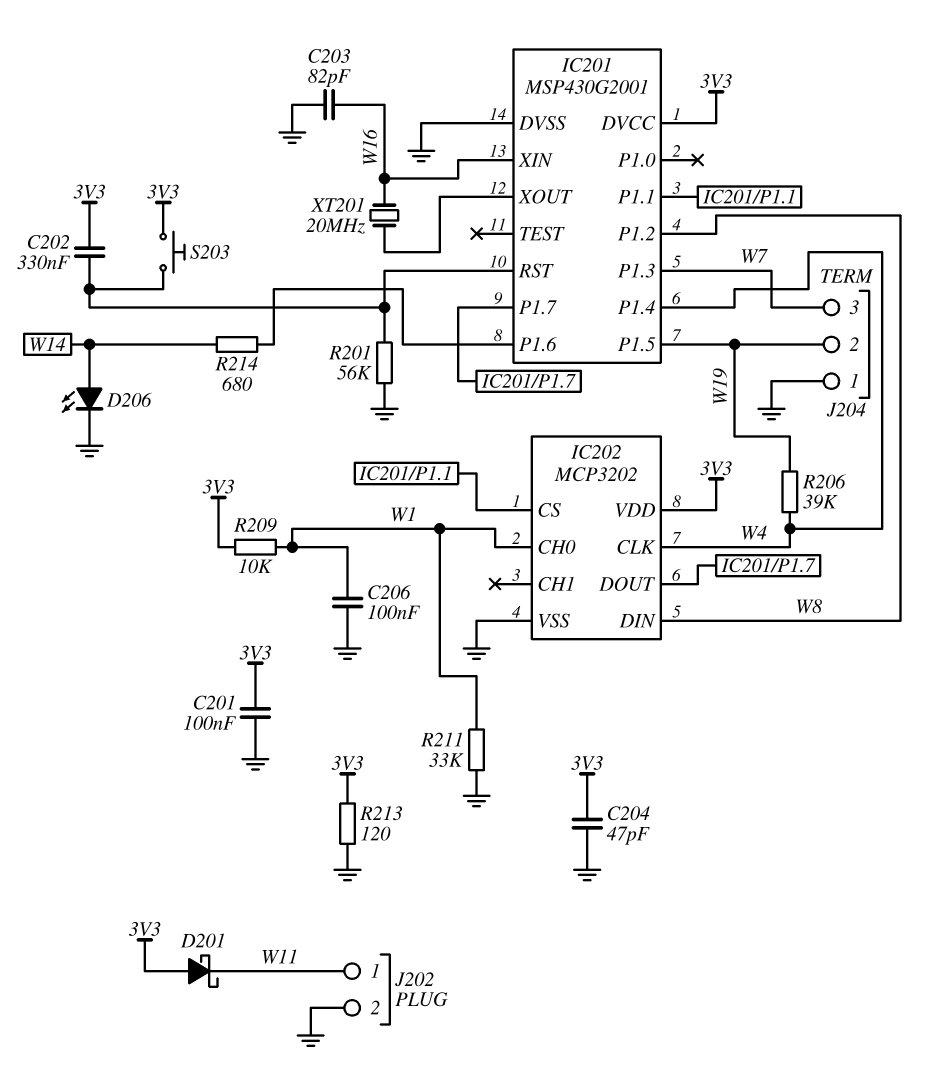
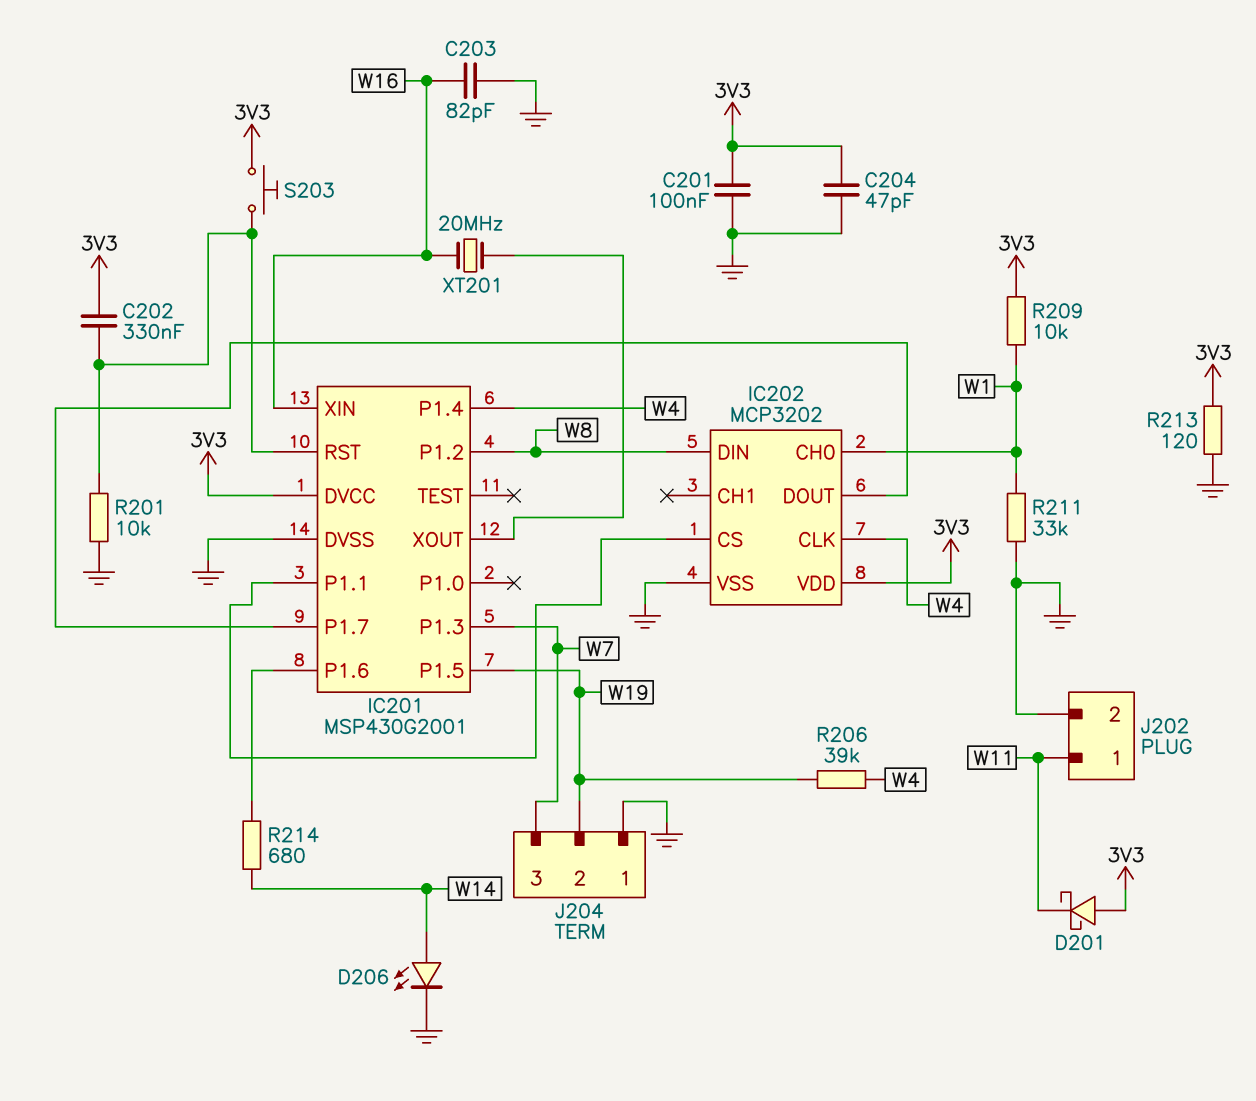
C206: 100nF (GND, W1) -> none
R201: 56k (GND, IC201/RST) -> 10k (GND, IC201/RST)

